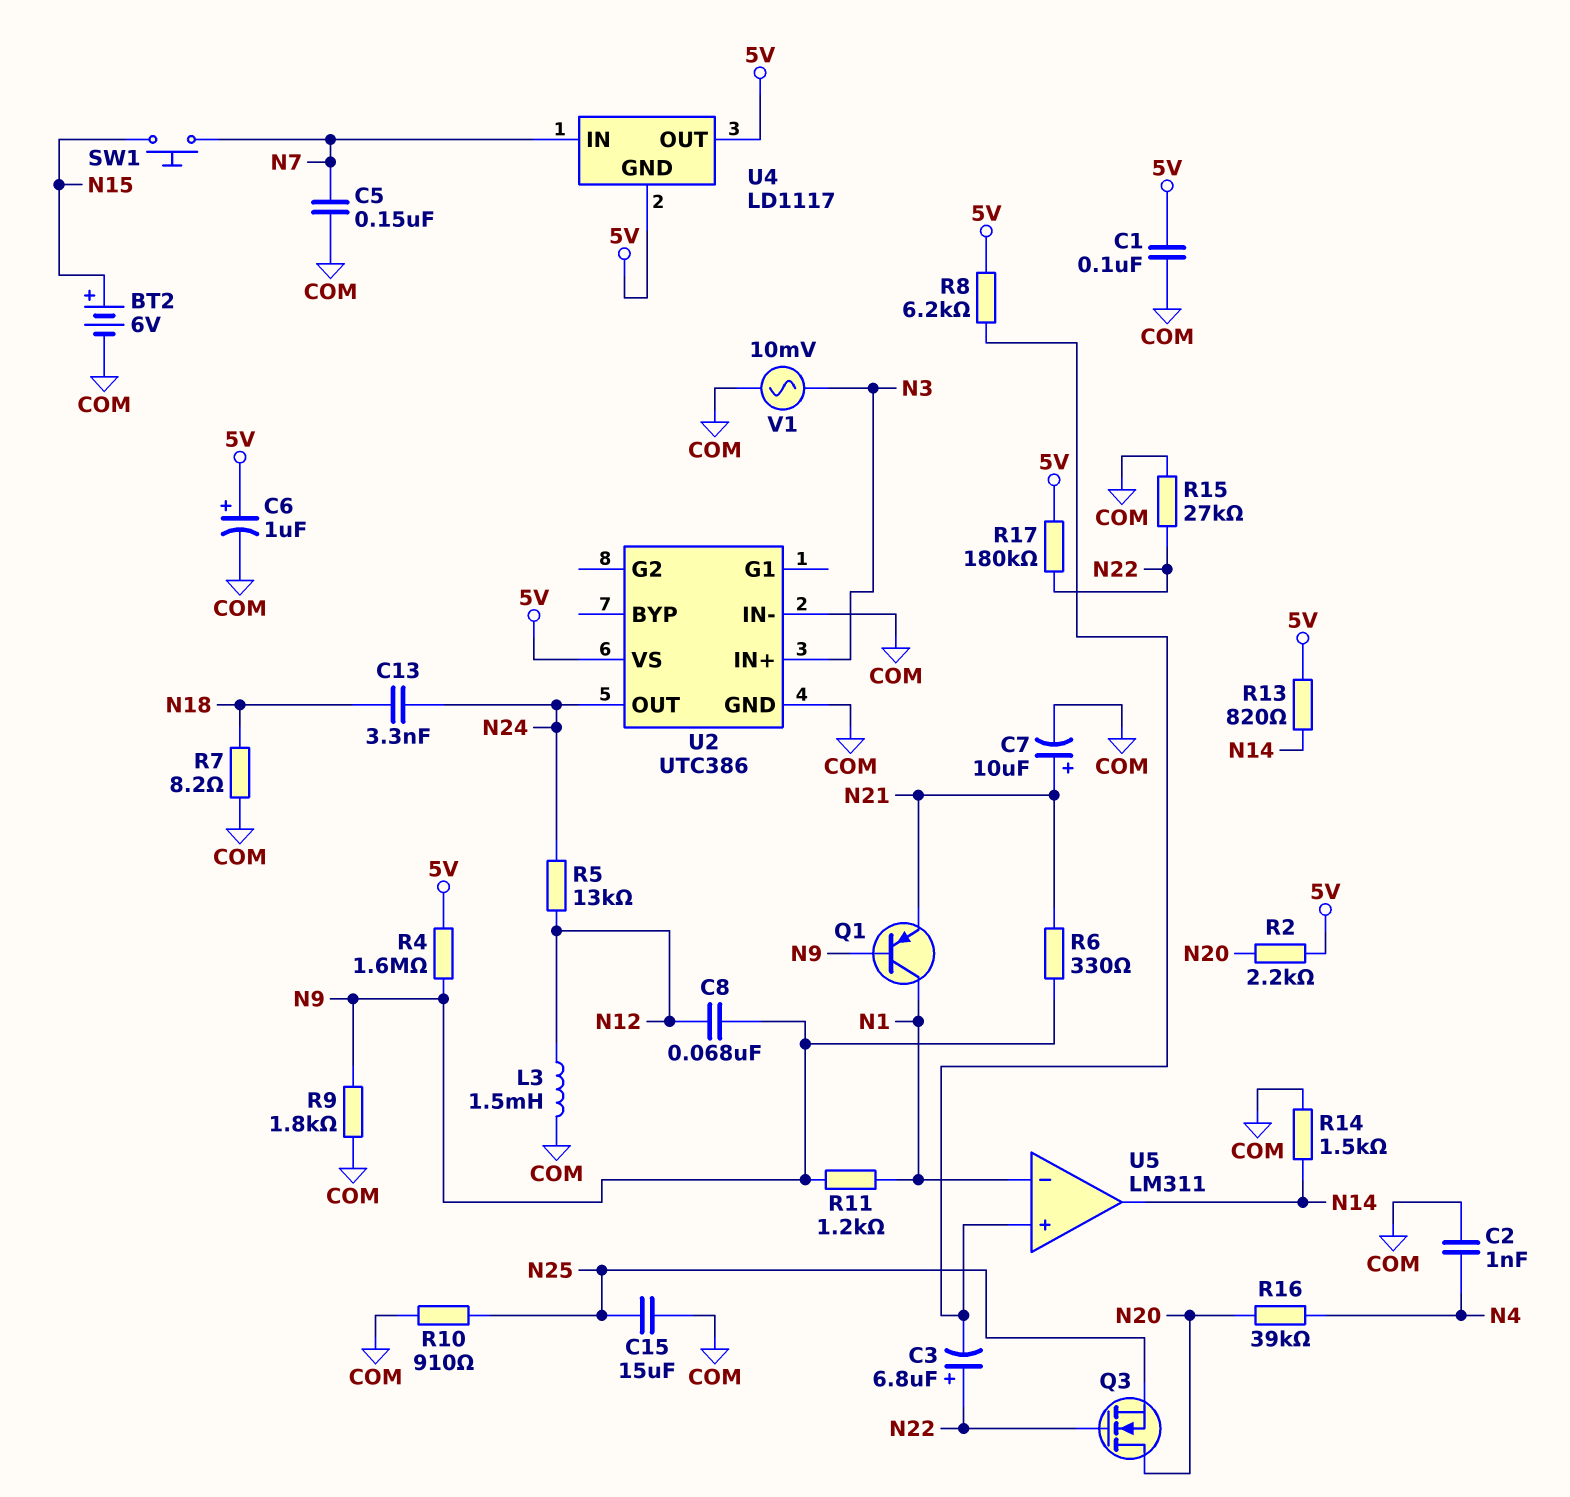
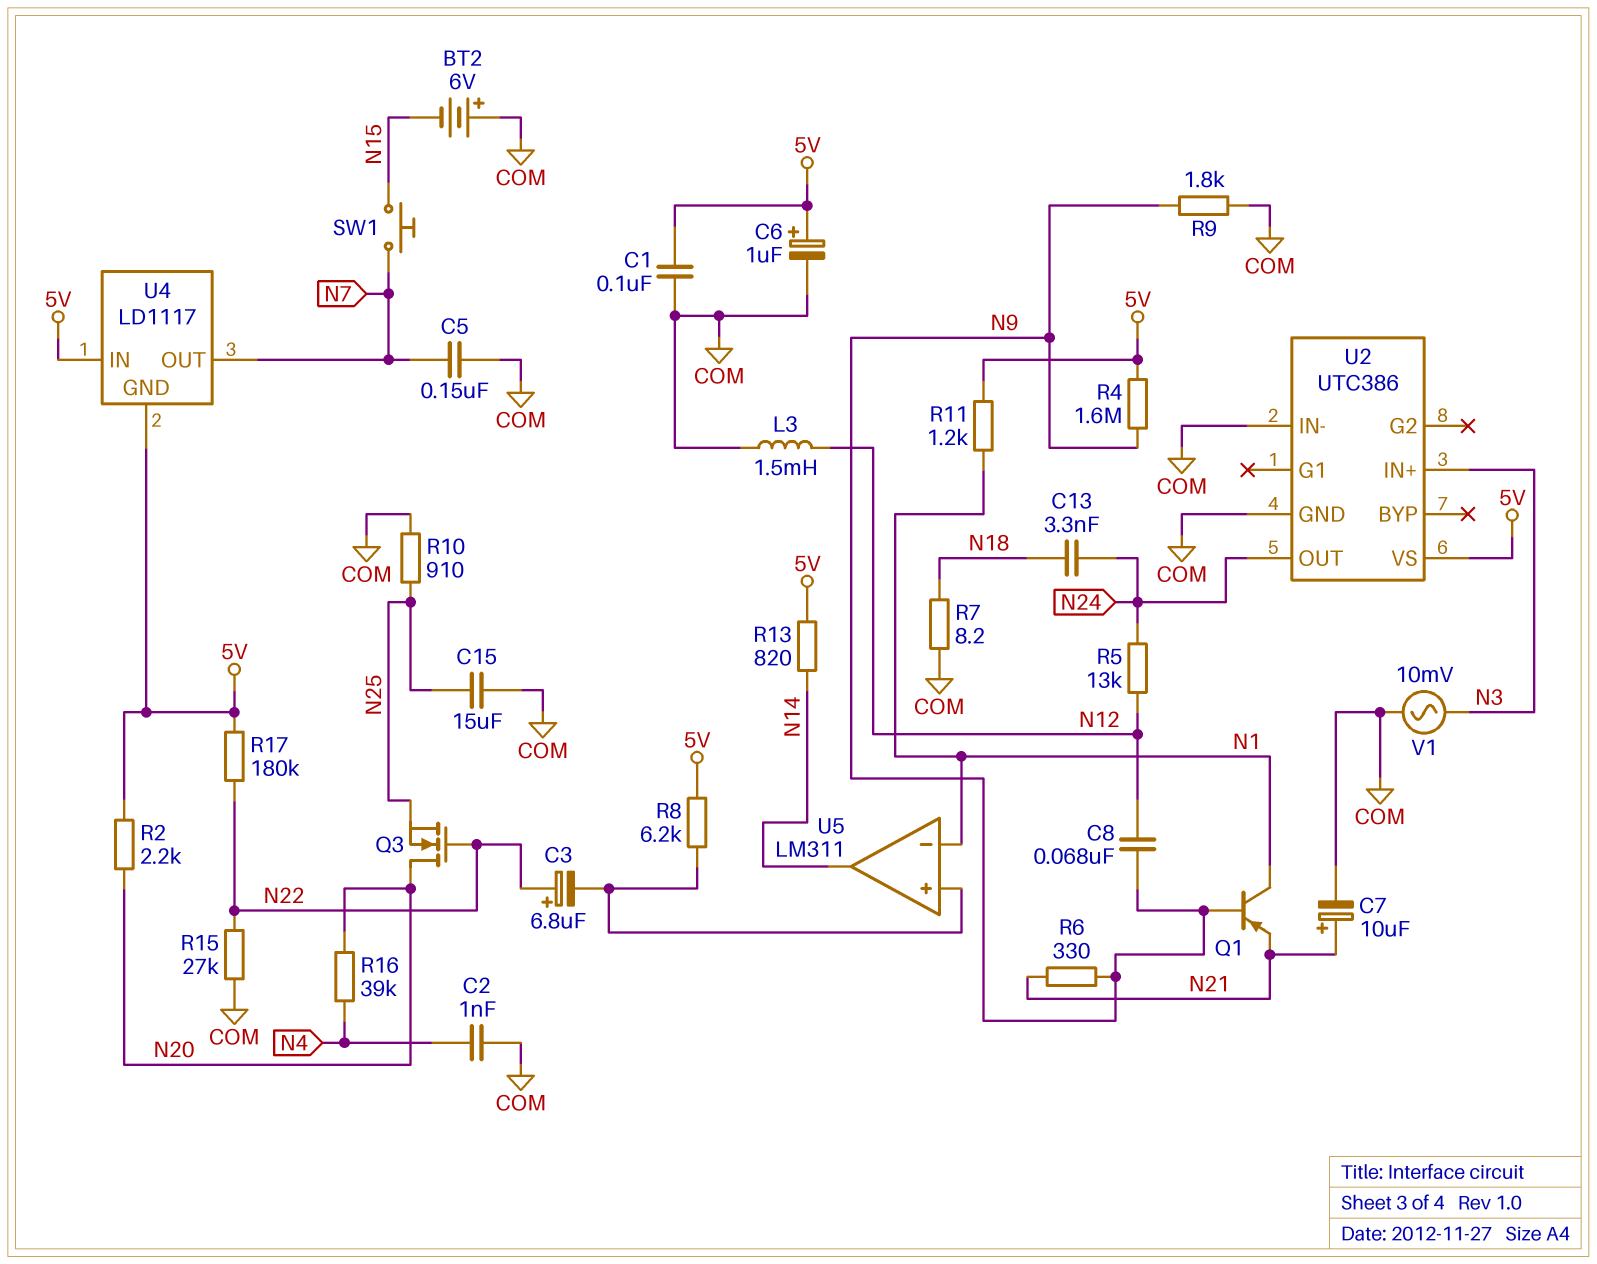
BT2: 6V (plus N15, minus COM) -> 6V (plus COM, minus N15)
R11: 1.2k (N1, N9) -> 1.2k (5V, N1)
R14: 1.5k (COM, N14) -> none
U4 pin IN: N7 -> 5V
U4 pin OUT: 5V -> N7

